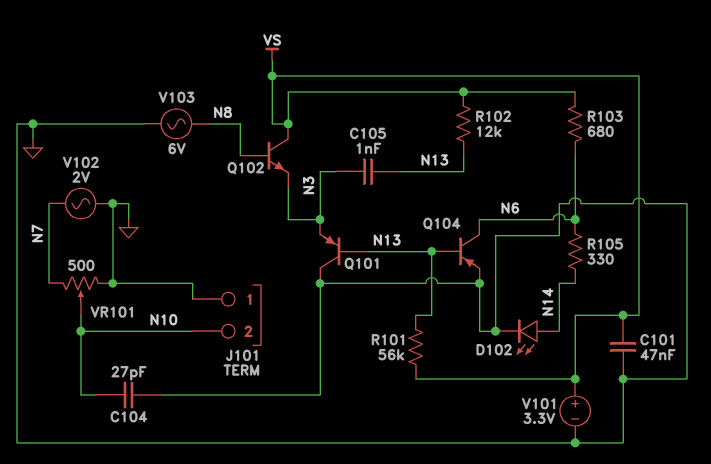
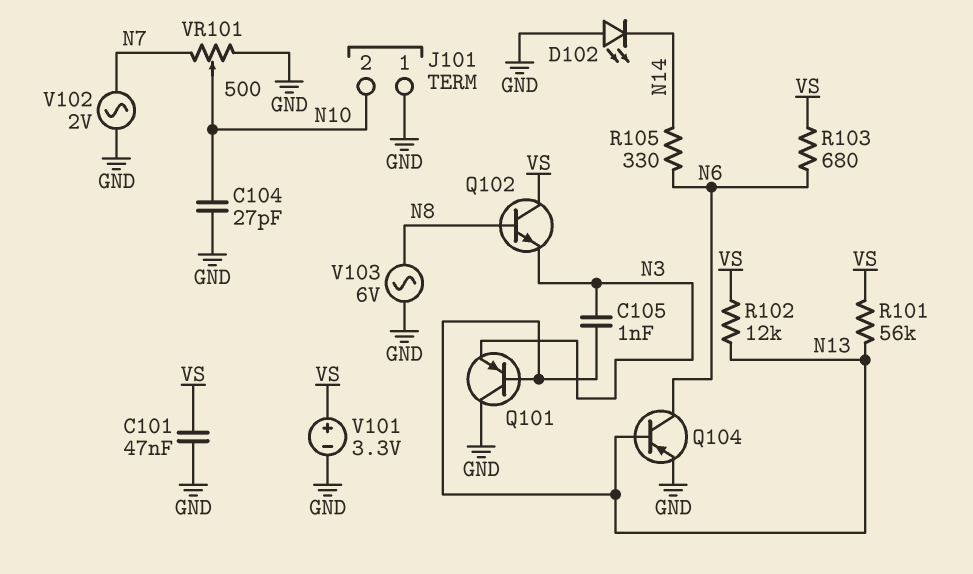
D102: LED (A N14, K GND) -> LED (A GND, K N14)

